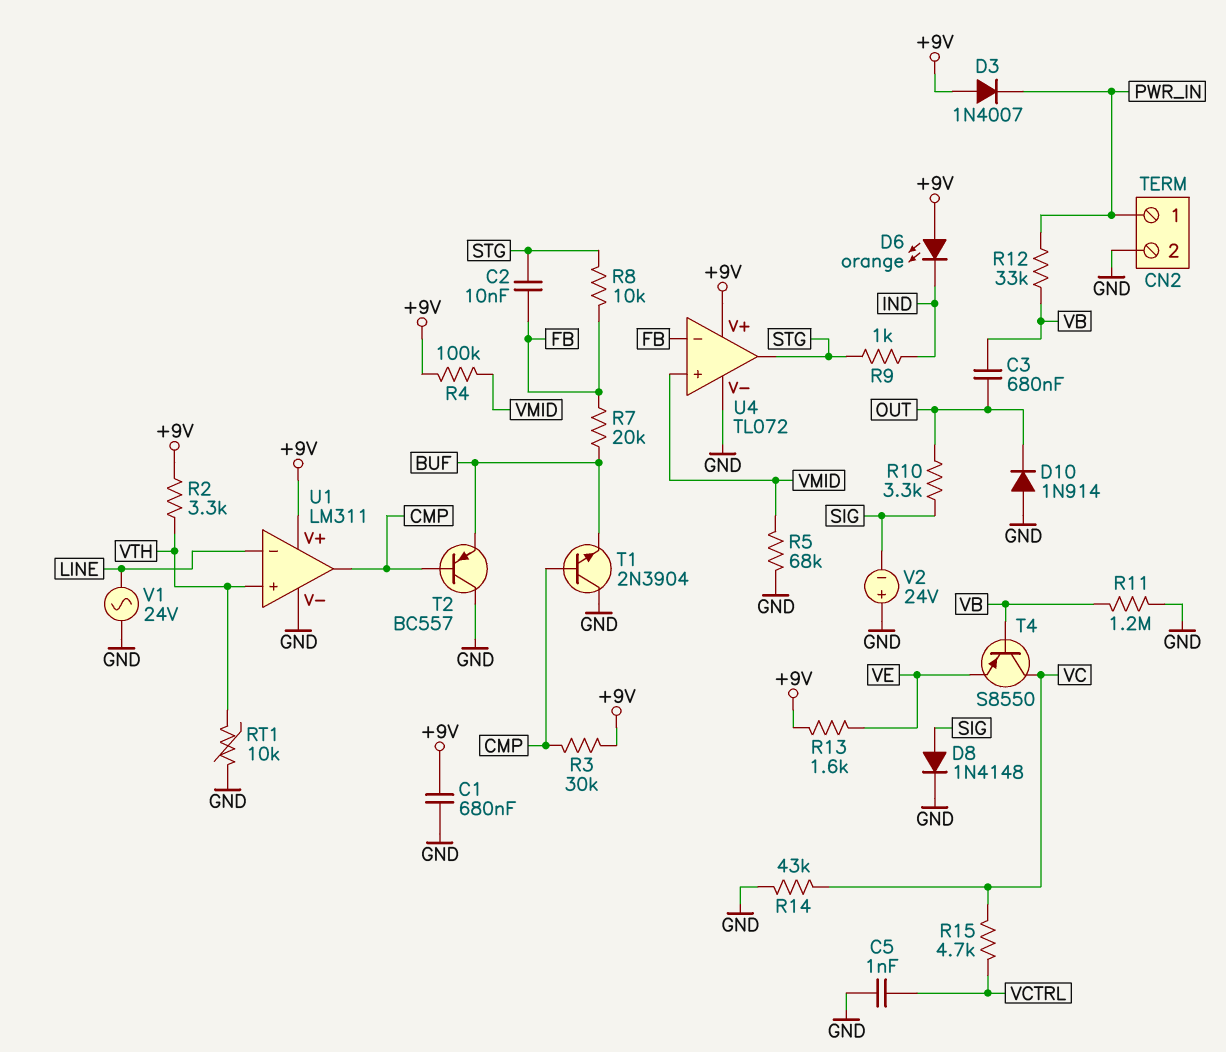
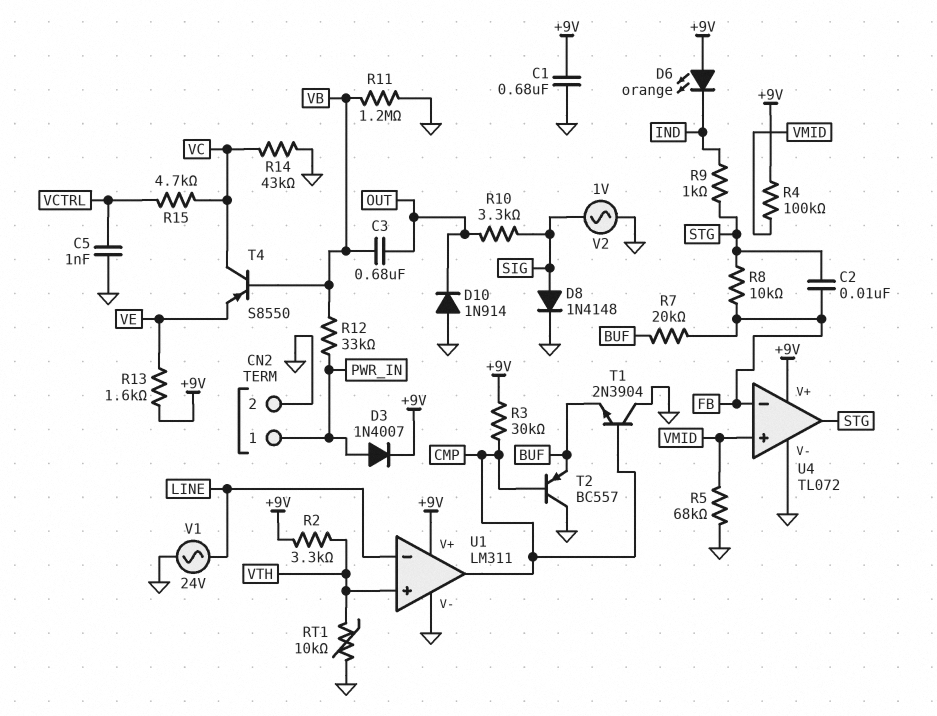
D3: diode 1N4007 (A +9V, K PWR_IN) -> diode 1N4007 (A PWR_IN, K +9V)
V2: 24V (plus GND, minus SIG) -> AC 1V (GND, SIG)

